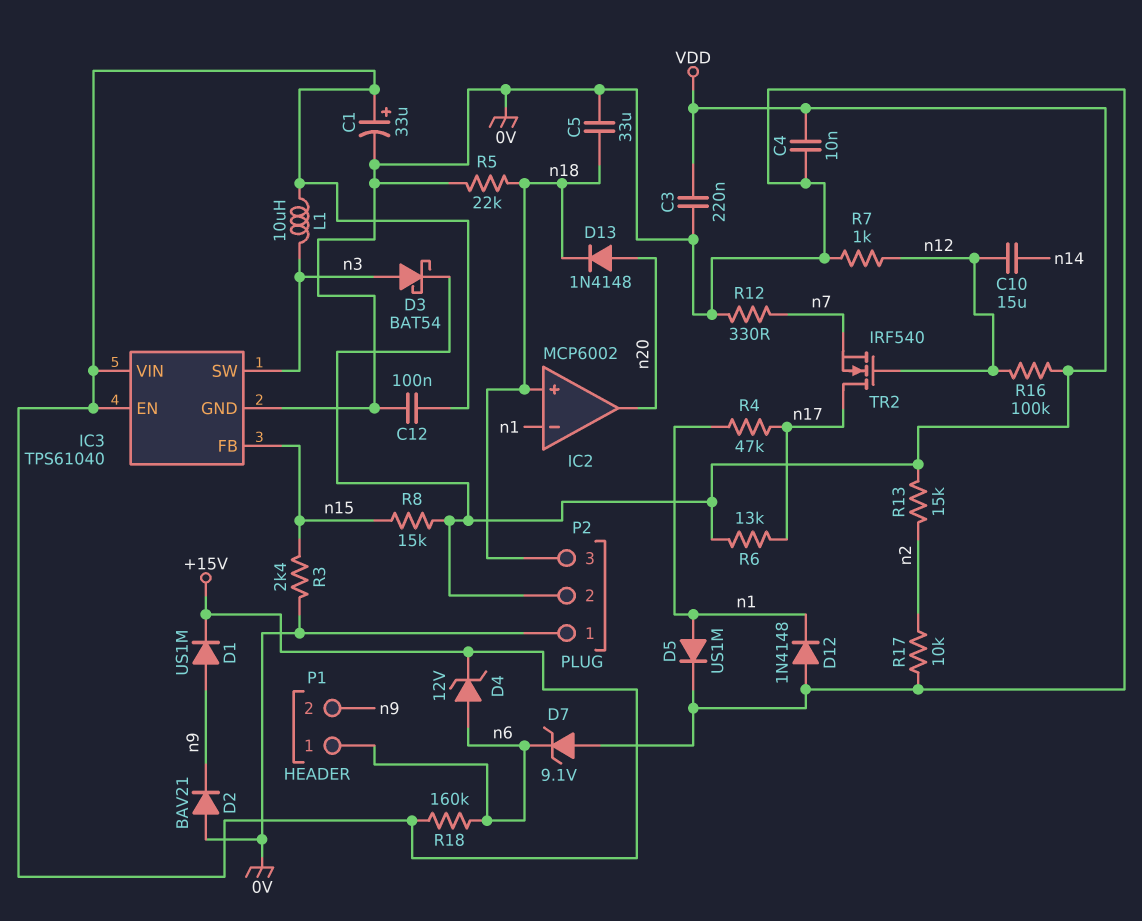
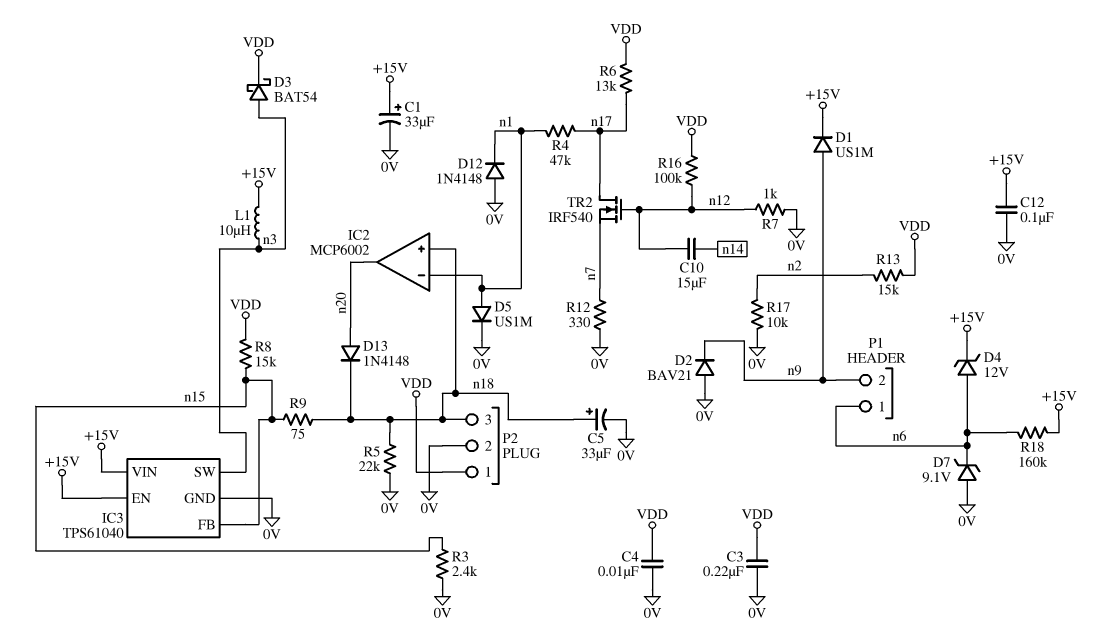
C5: 33uF (0V, n18) -> 33uF (plus n18, minus 0V)
P2 pin 1: 0V -> VDD
P2 pin 2: VDD -> 0V
R9: none -> 75 (n15, n18)

